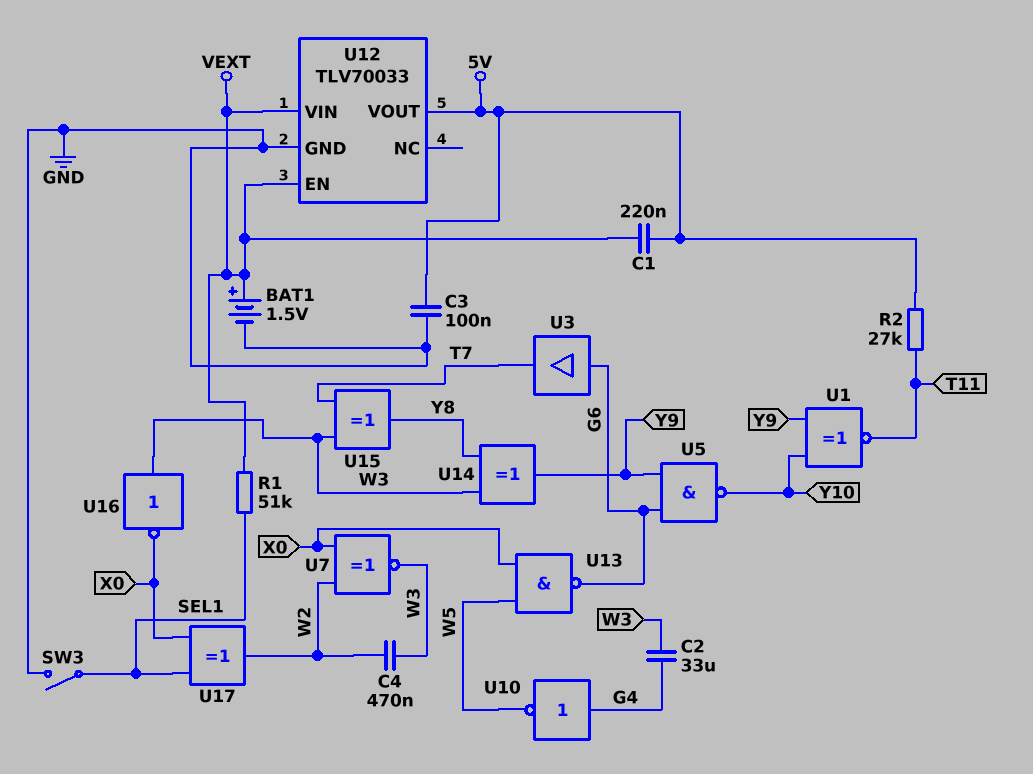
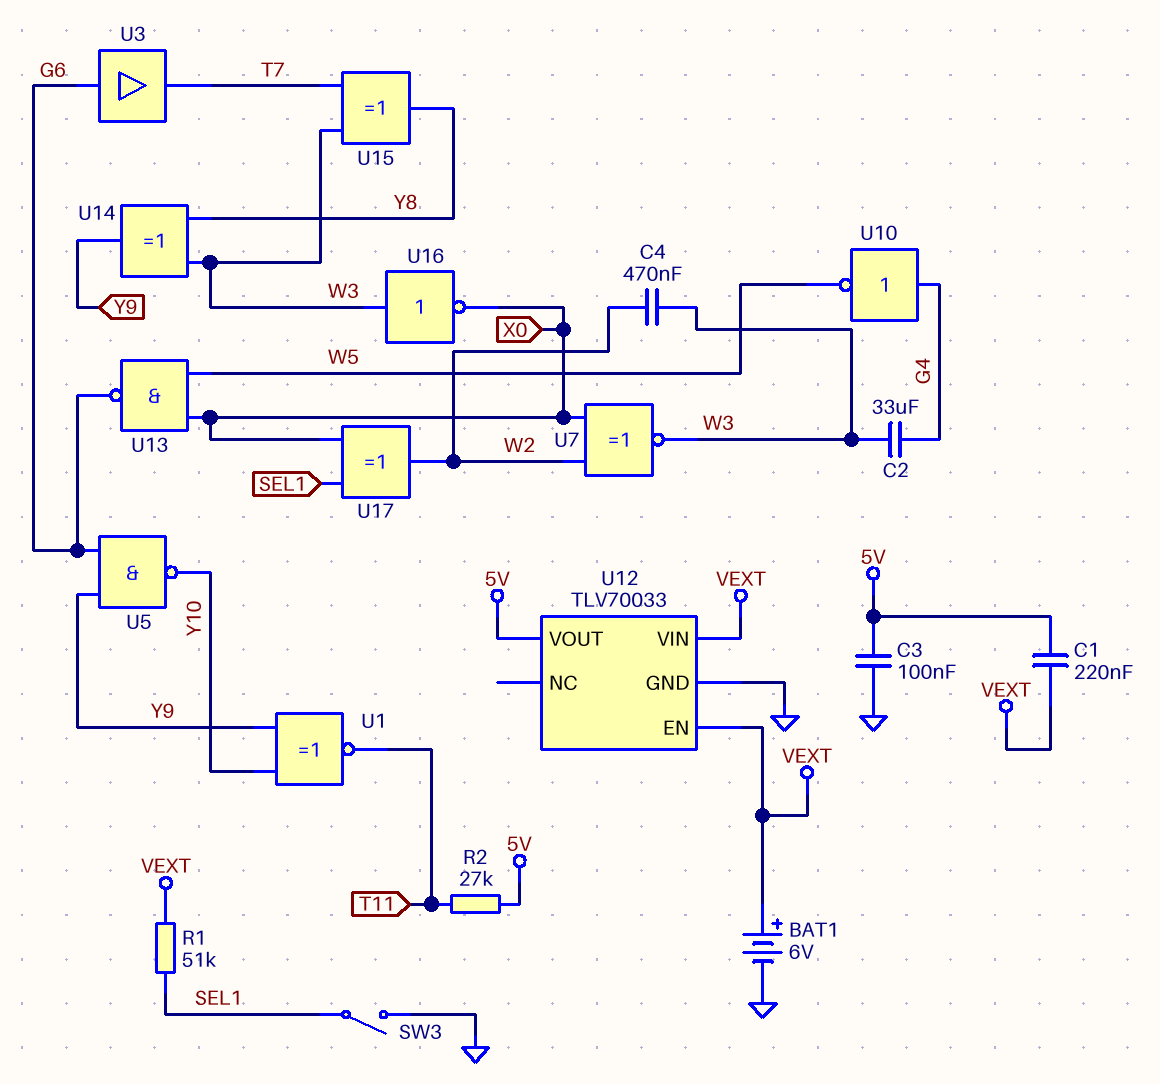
BAT1: 1.5V (plus VEXT, minus GND) -> 6V (plus VEXT, minus GND)

